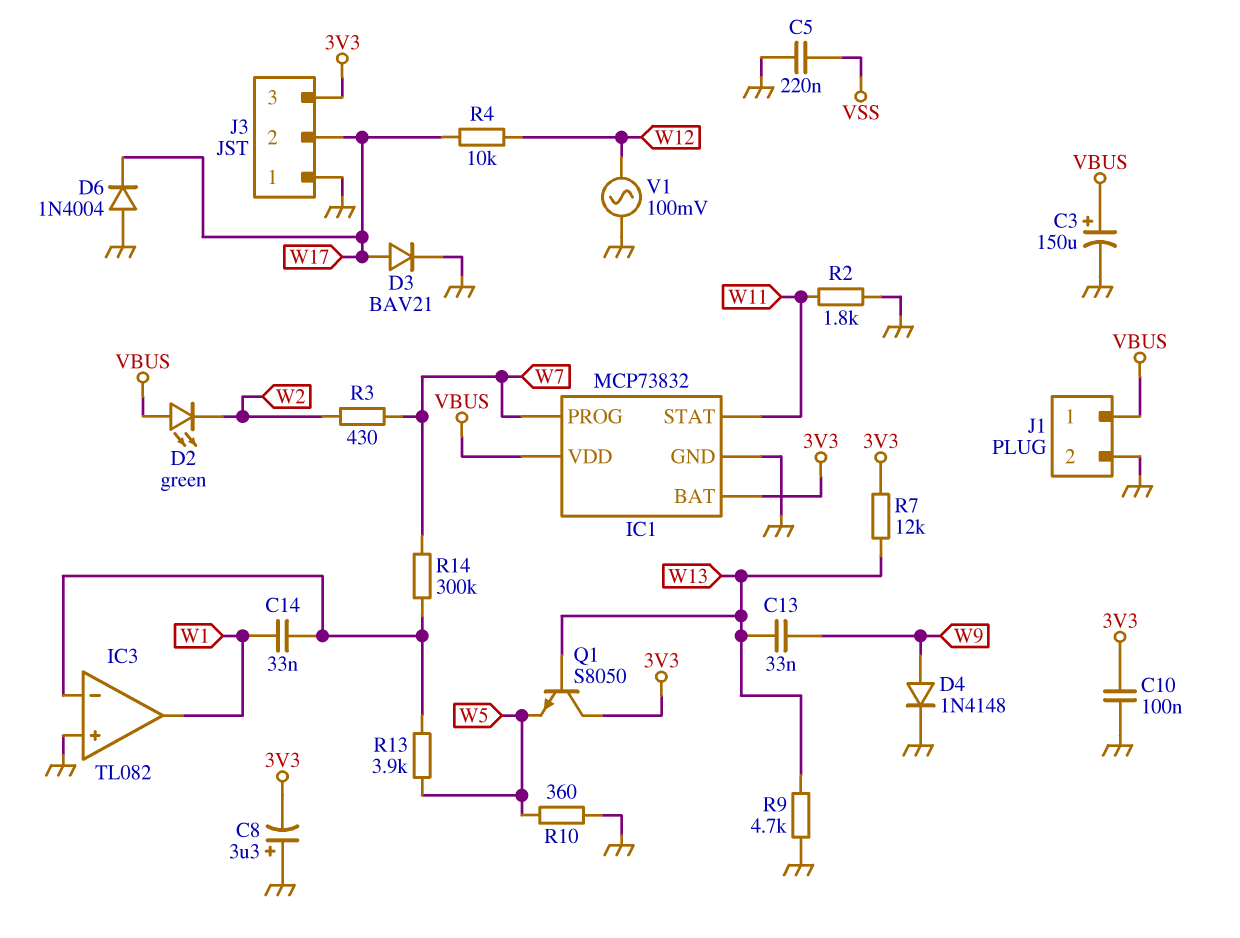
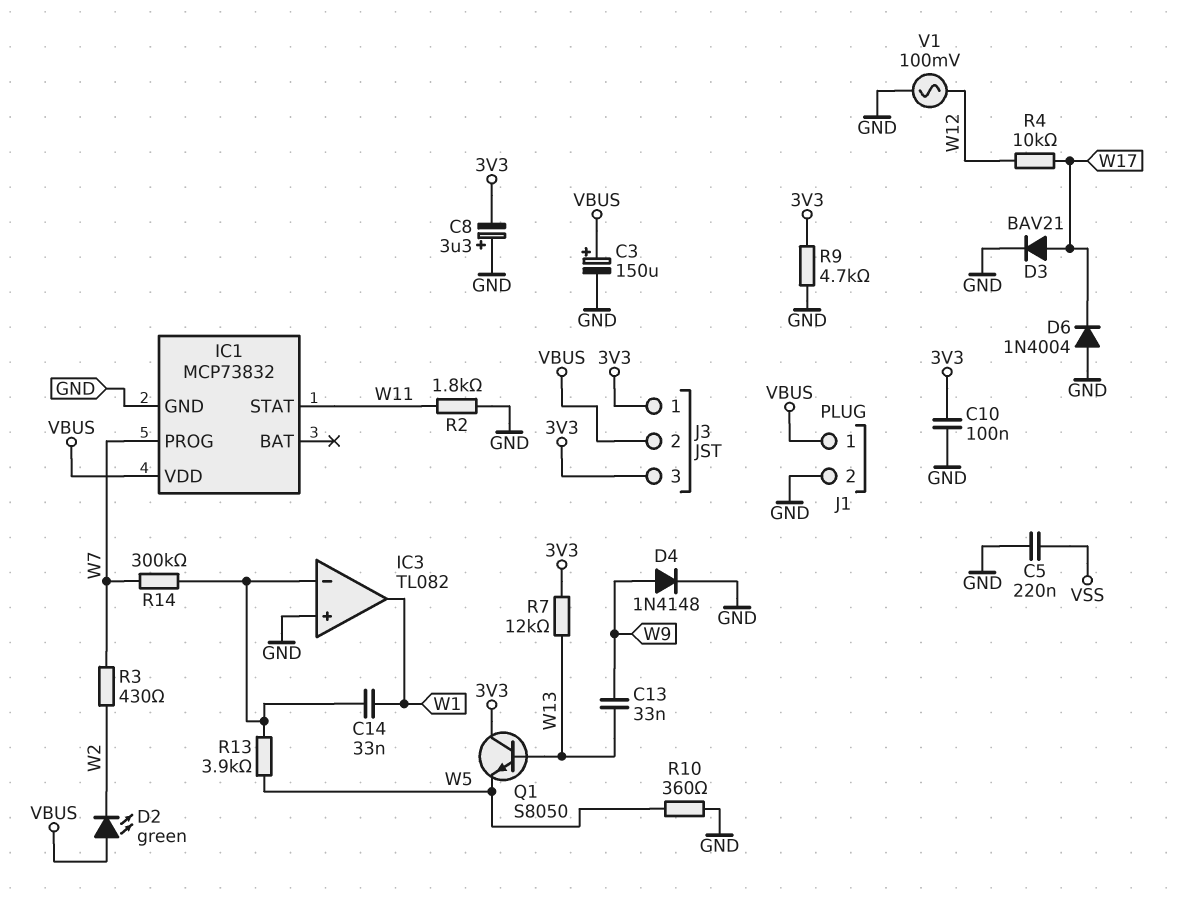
IC1 pin BAT: 3V3 -> none
J3 pin 1: GND -> 3V3
J3 pin 2: W17 -> VBUS
R9: 4.7k (GND, W13) -> 4.7k (3V3, GND)

